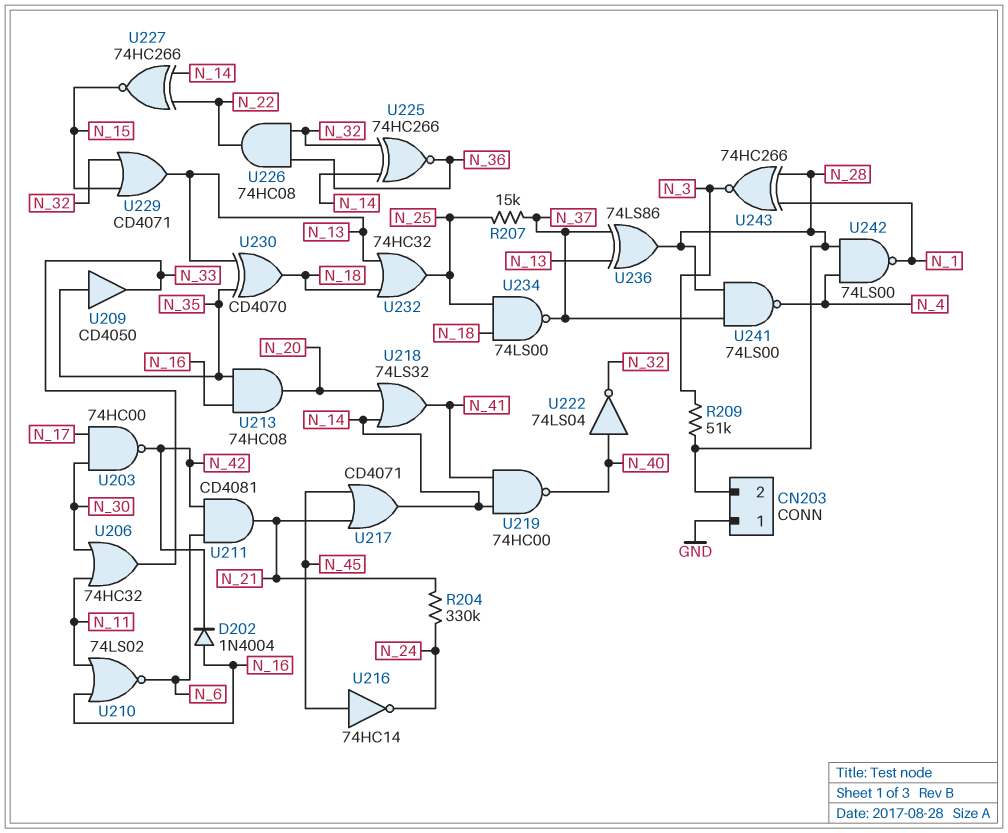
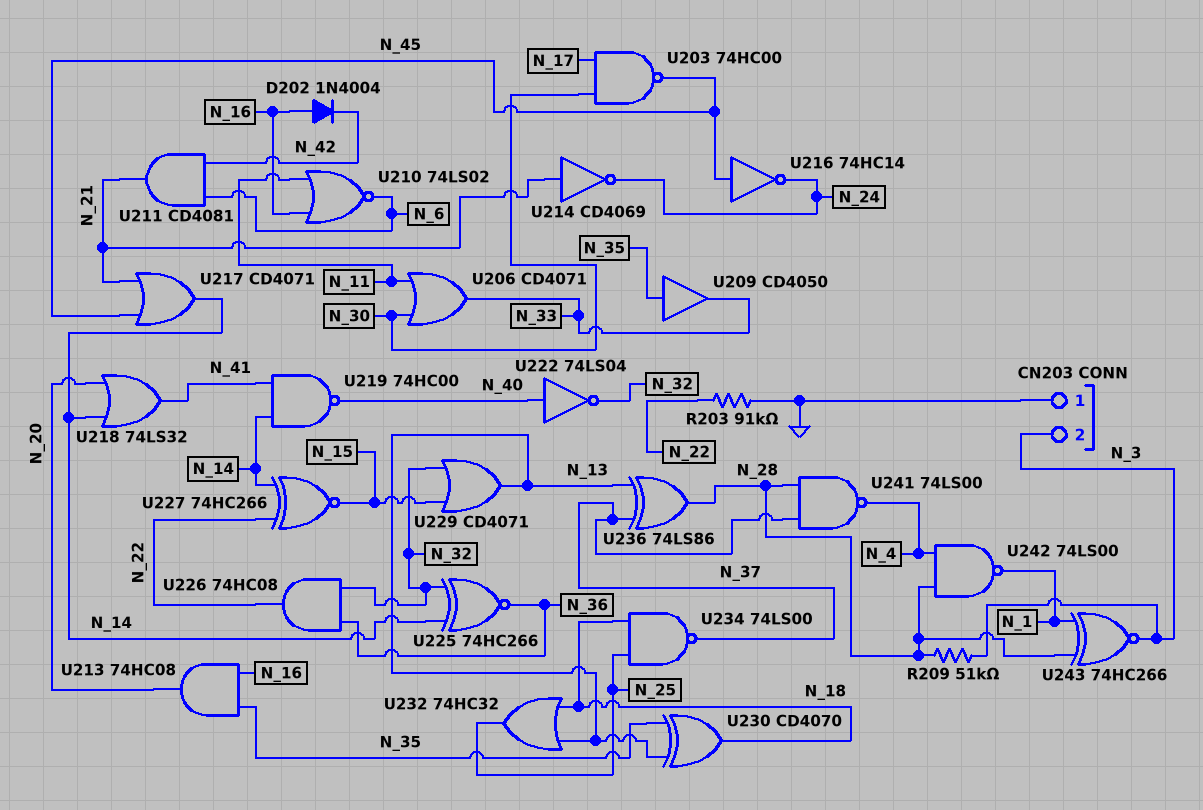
CN203 pin 2: N_28 -> N_3
R203: none -> 91k (GND, N_22)
R204: 330k (N_21, N_24) -> none
R207: 15k (N_25, N_37) -> none
U203: NAND 74HC00 (in N_17, in N_30, out N_42) -> NAND 74HC00 (in N_17, in N_30, out N_45)
U206: OR 74HC32 (in N_11, in N_30, out N_33) -> OR CD4071 (in N_11, in N_30, out N_33)
U214: none -> NOT CD4069 (in N_21, out N_24)

